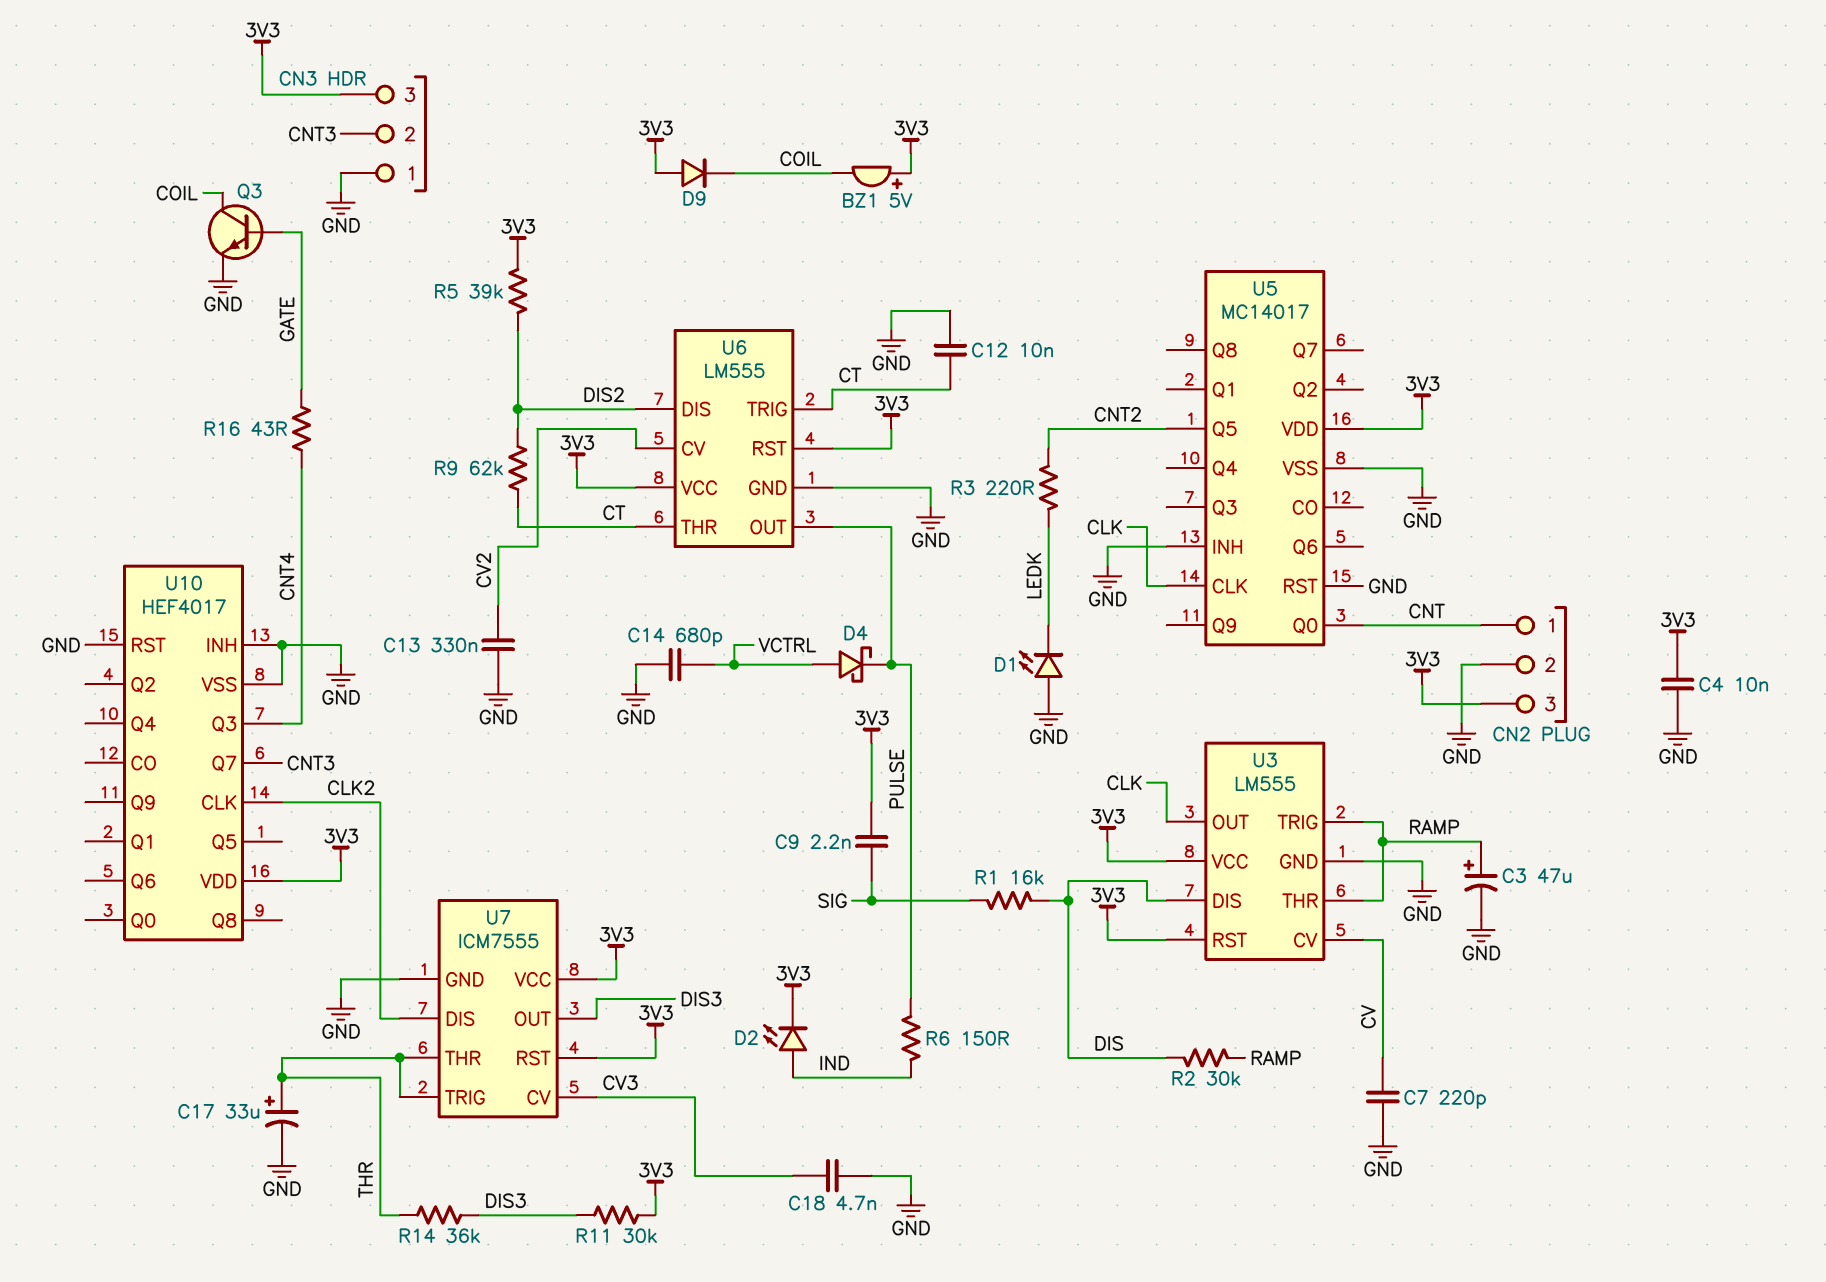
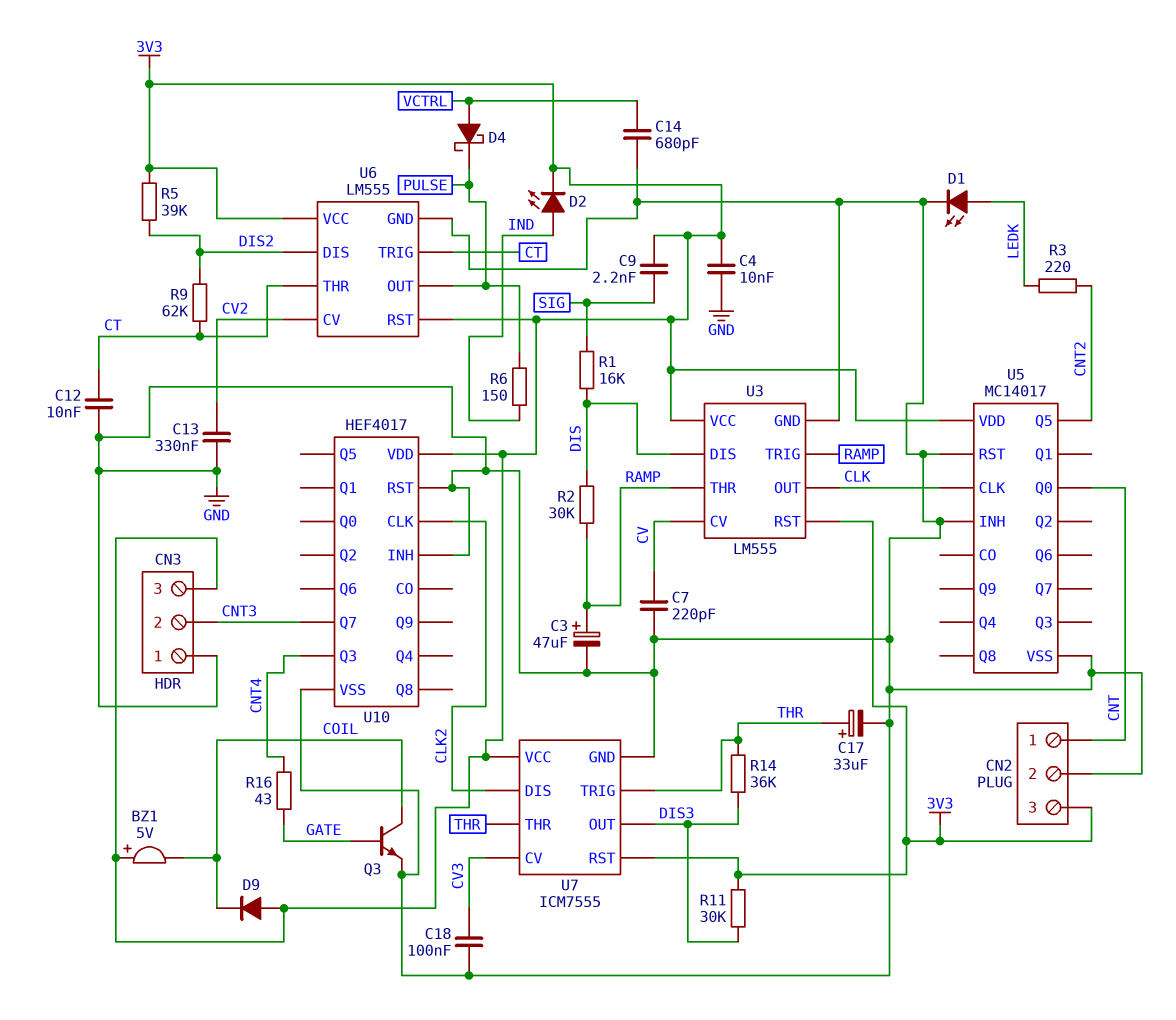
C18: 4.7nF (CV3, GND) -> 100nF (CV3, GND)
D1: LED (A GND, K LEDK) -> LED (A LEDK, K GND)

